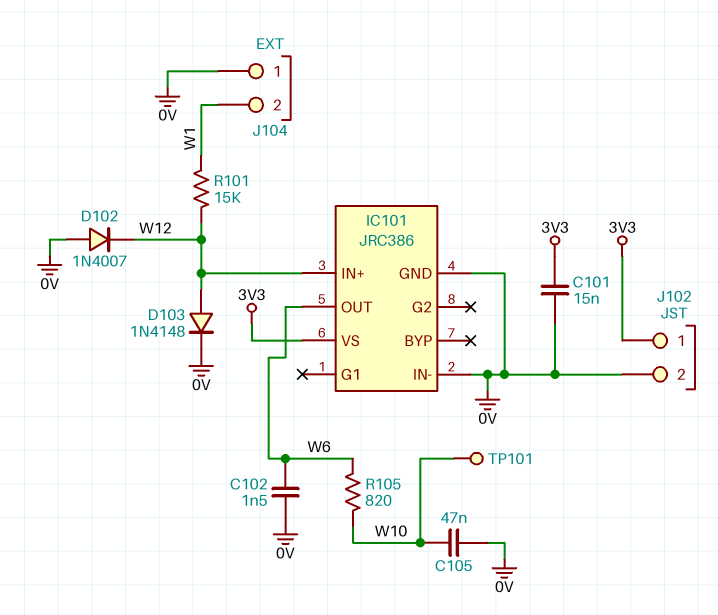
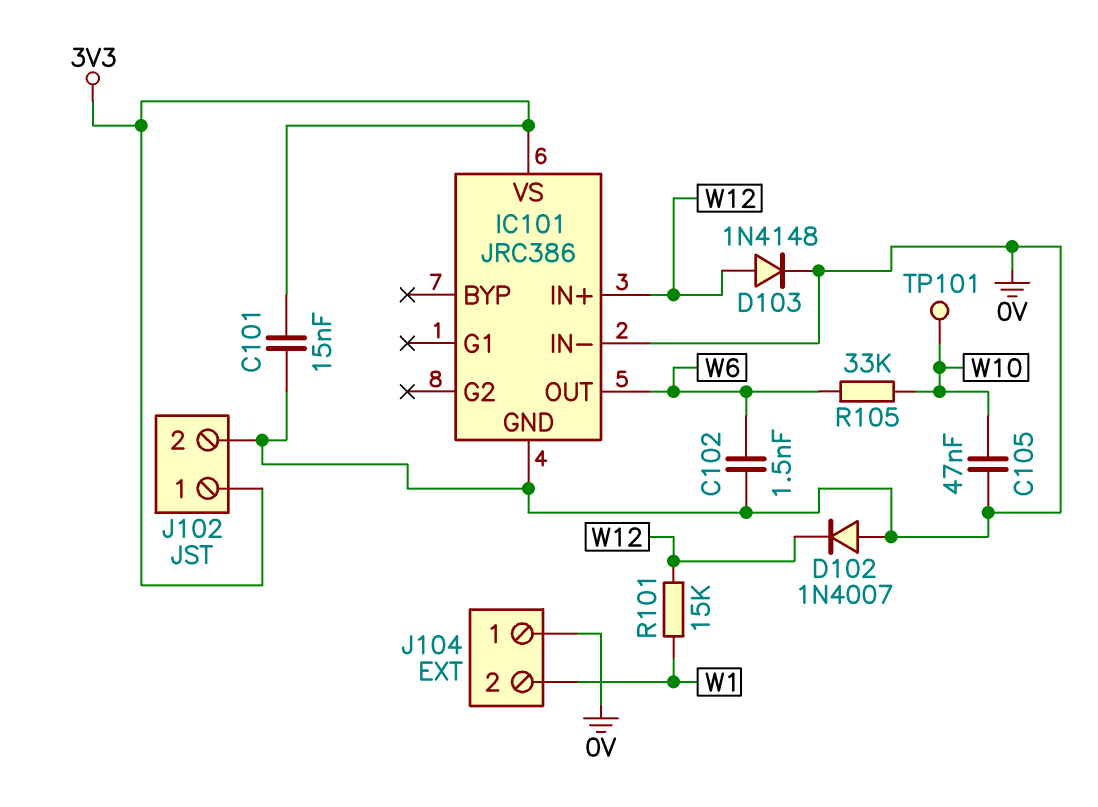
R105: 820 (W6, W10) -> 33k (W6, W10)

